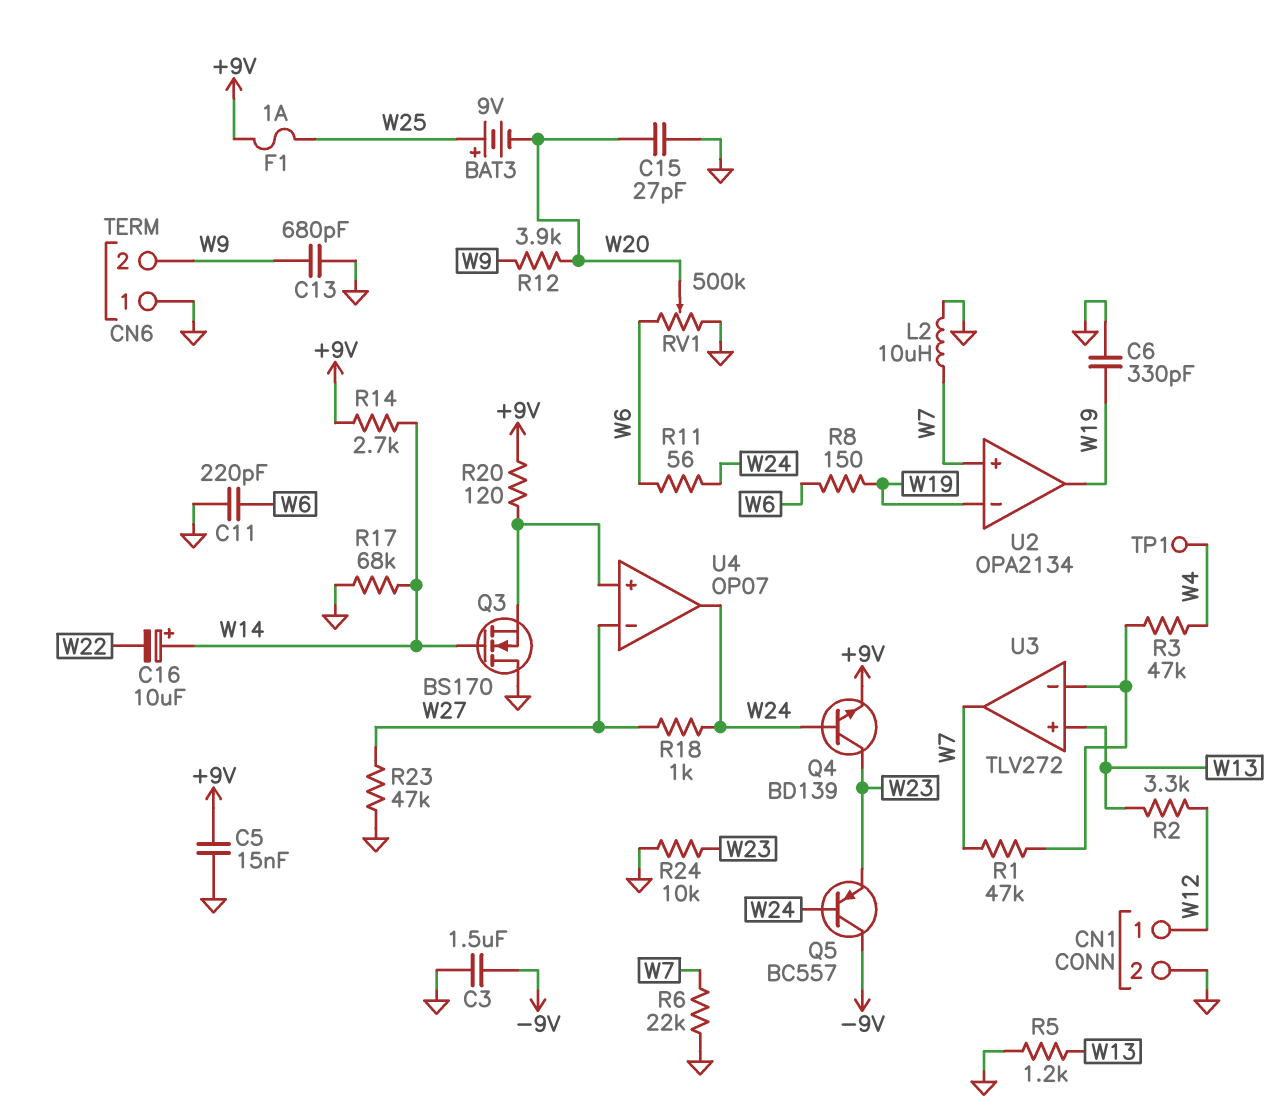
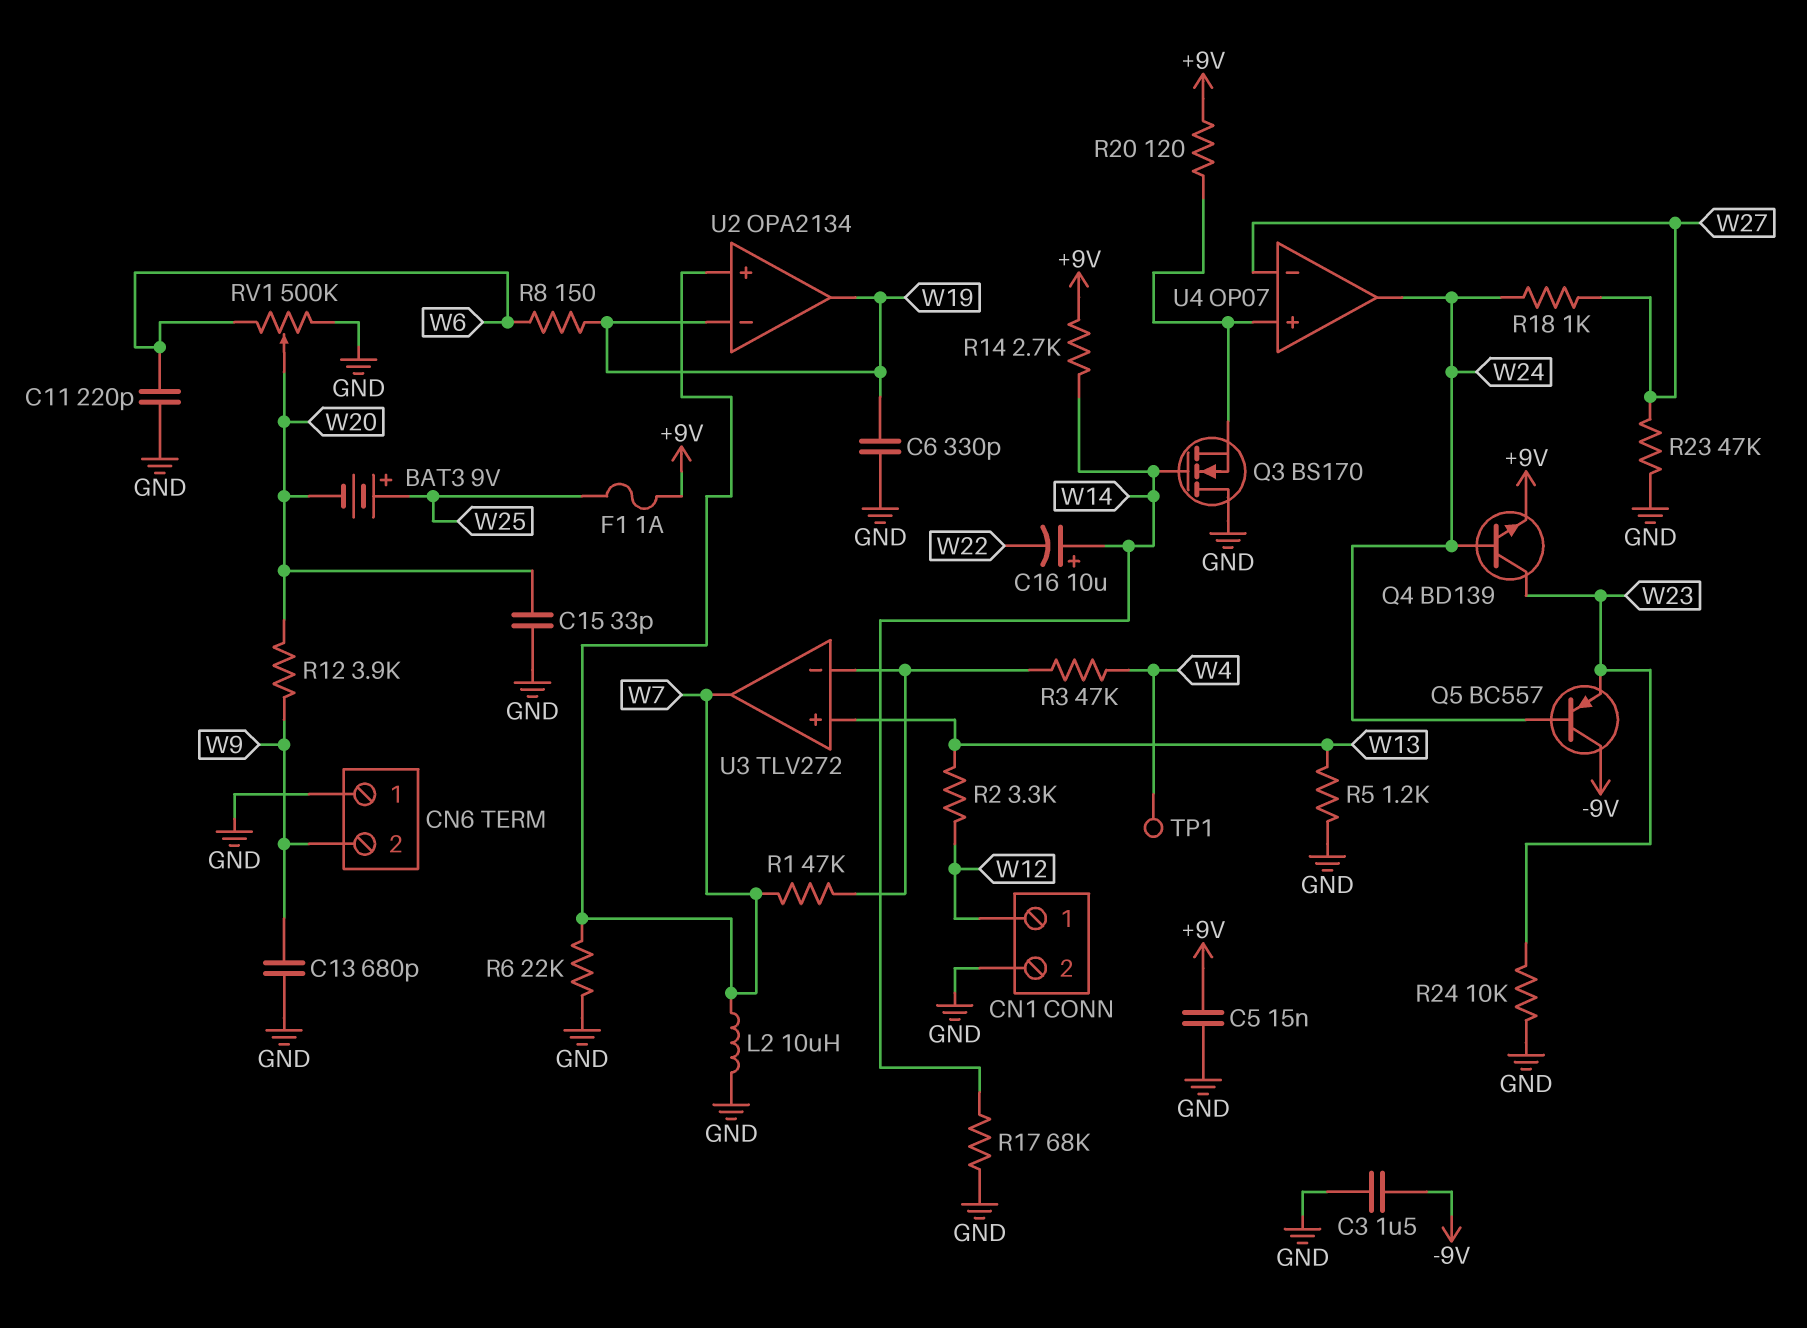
C15: 27pF (GND, W20) -> 33pF (GND, W20)
R11: 56 (W6, W24) -> none

